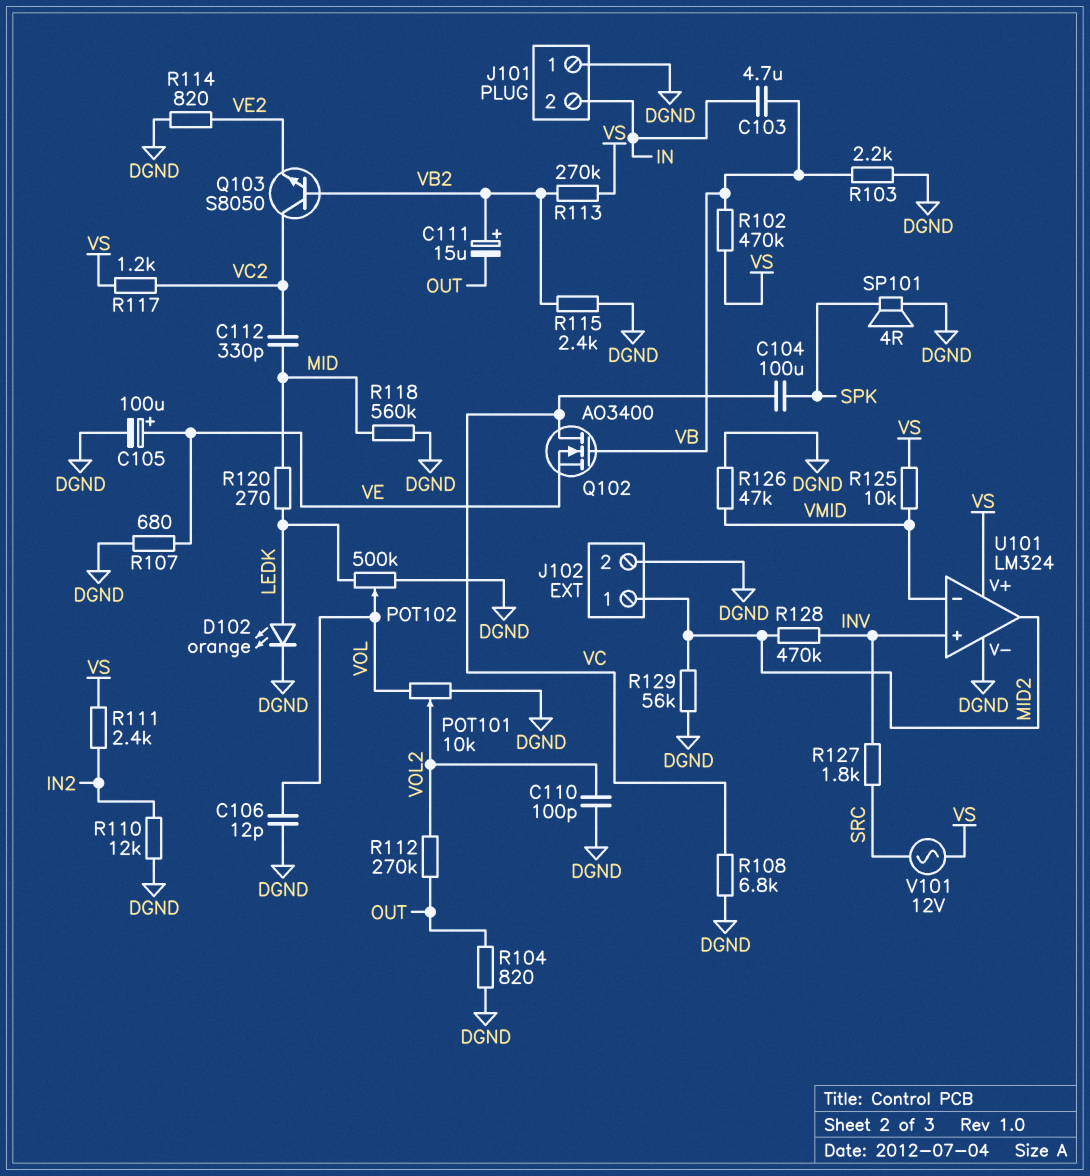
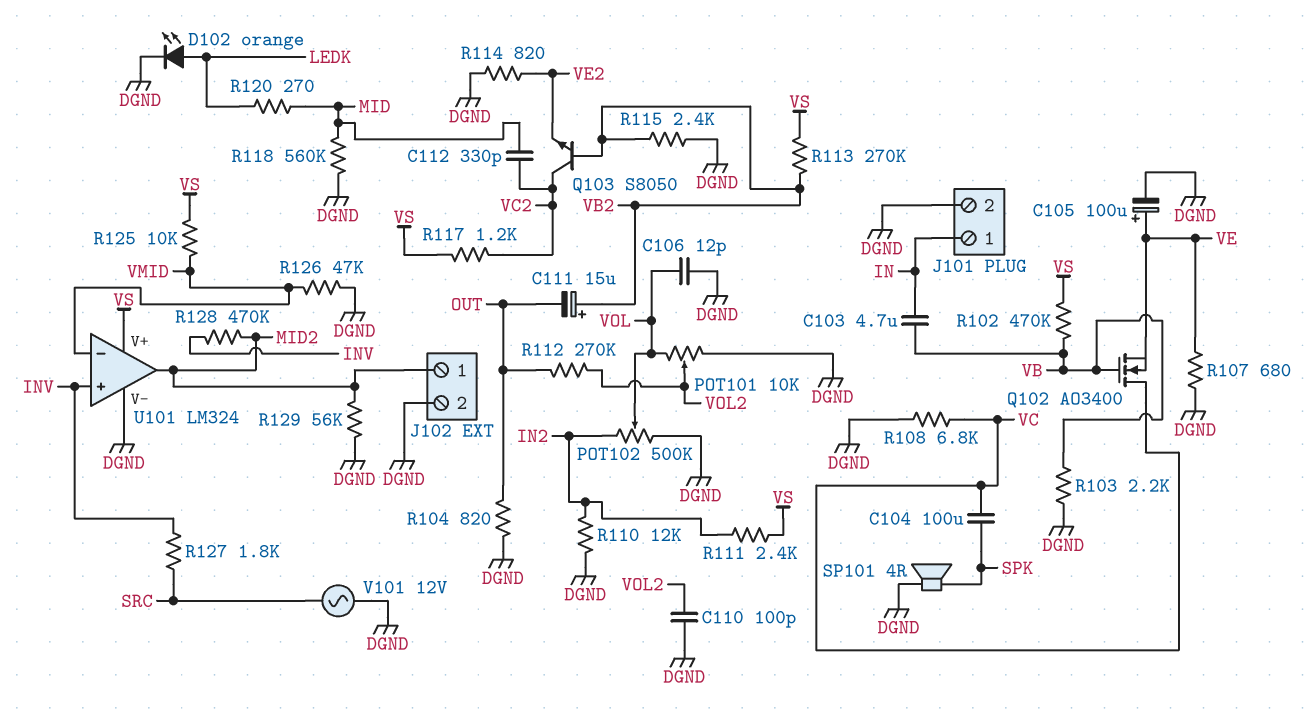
J101 pin 1: DGND -> IN
J101 pin 2: IN -> DGND
POT102: 500k (DGND, LEDK, wiper VOL) -> 500k (DGND, IN2, wiper VOL)
V101: AC 12V (SRC, VS) -> AC 12V (DGND, SRC)

